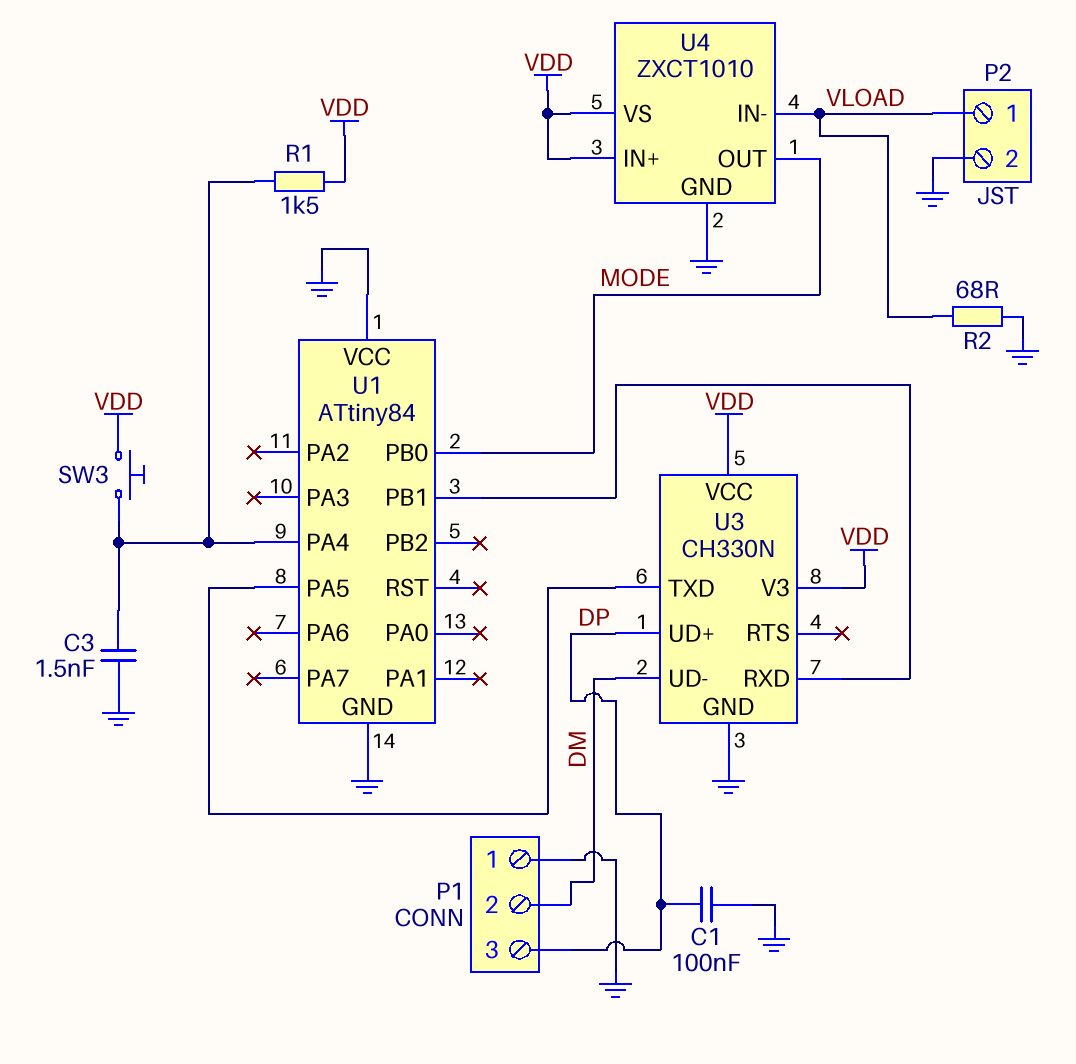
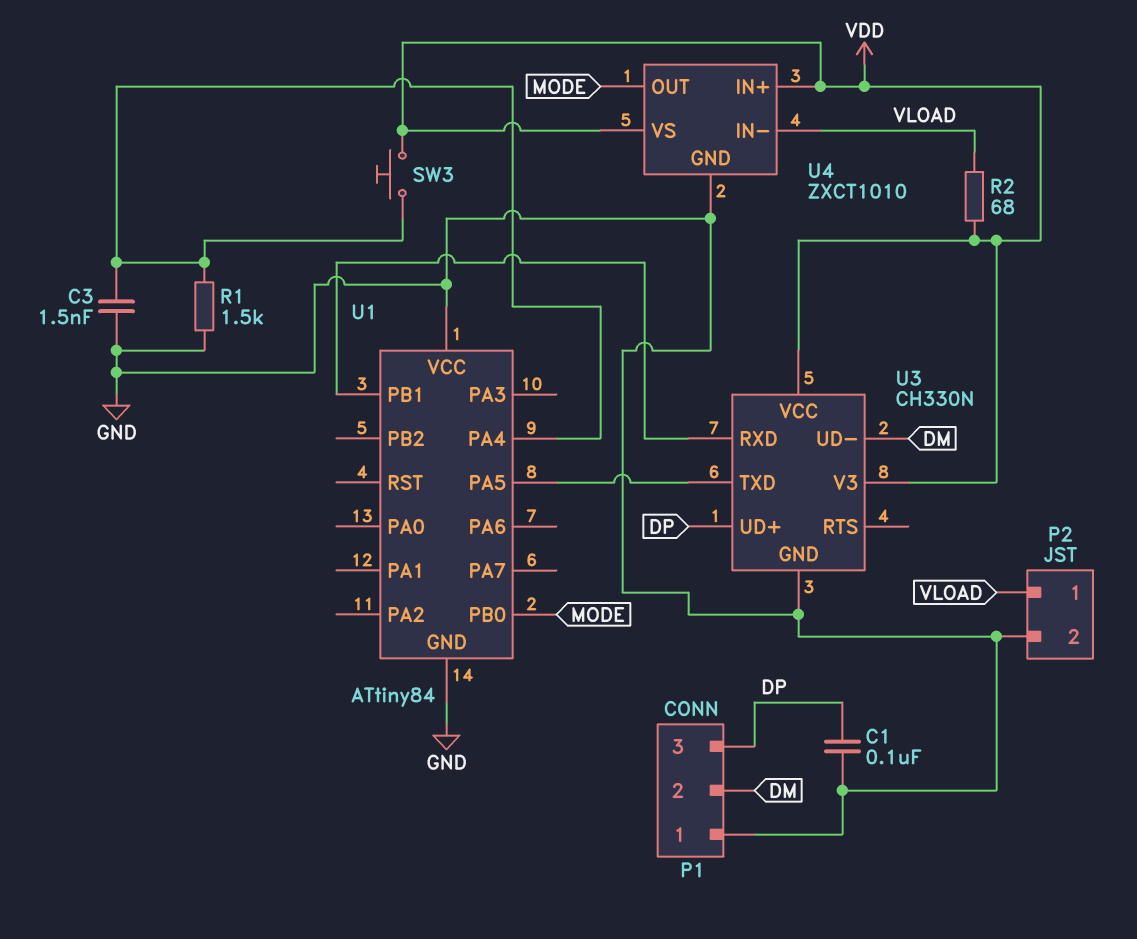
R1: 1.5k (U1/PA4, VDD) -> 1.5k (GND, U1/PA4)
R2: 68 (GND, VLOAD) -> 68 (VDD, VLOAD)

